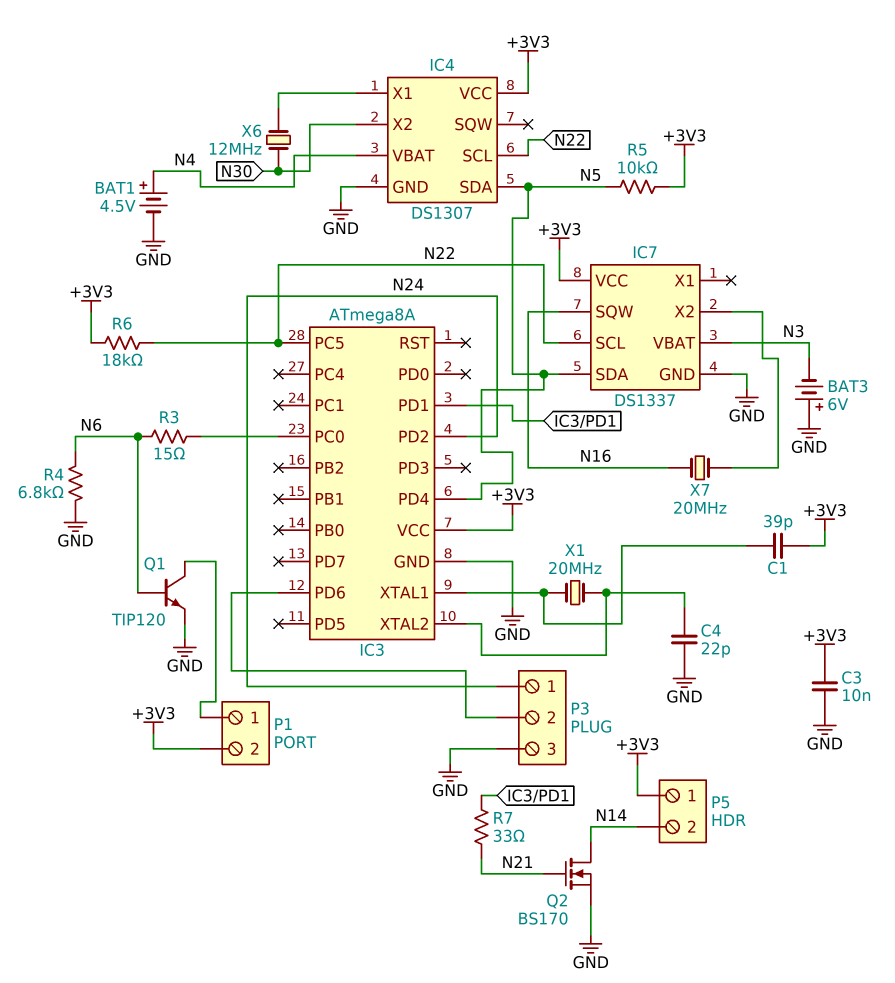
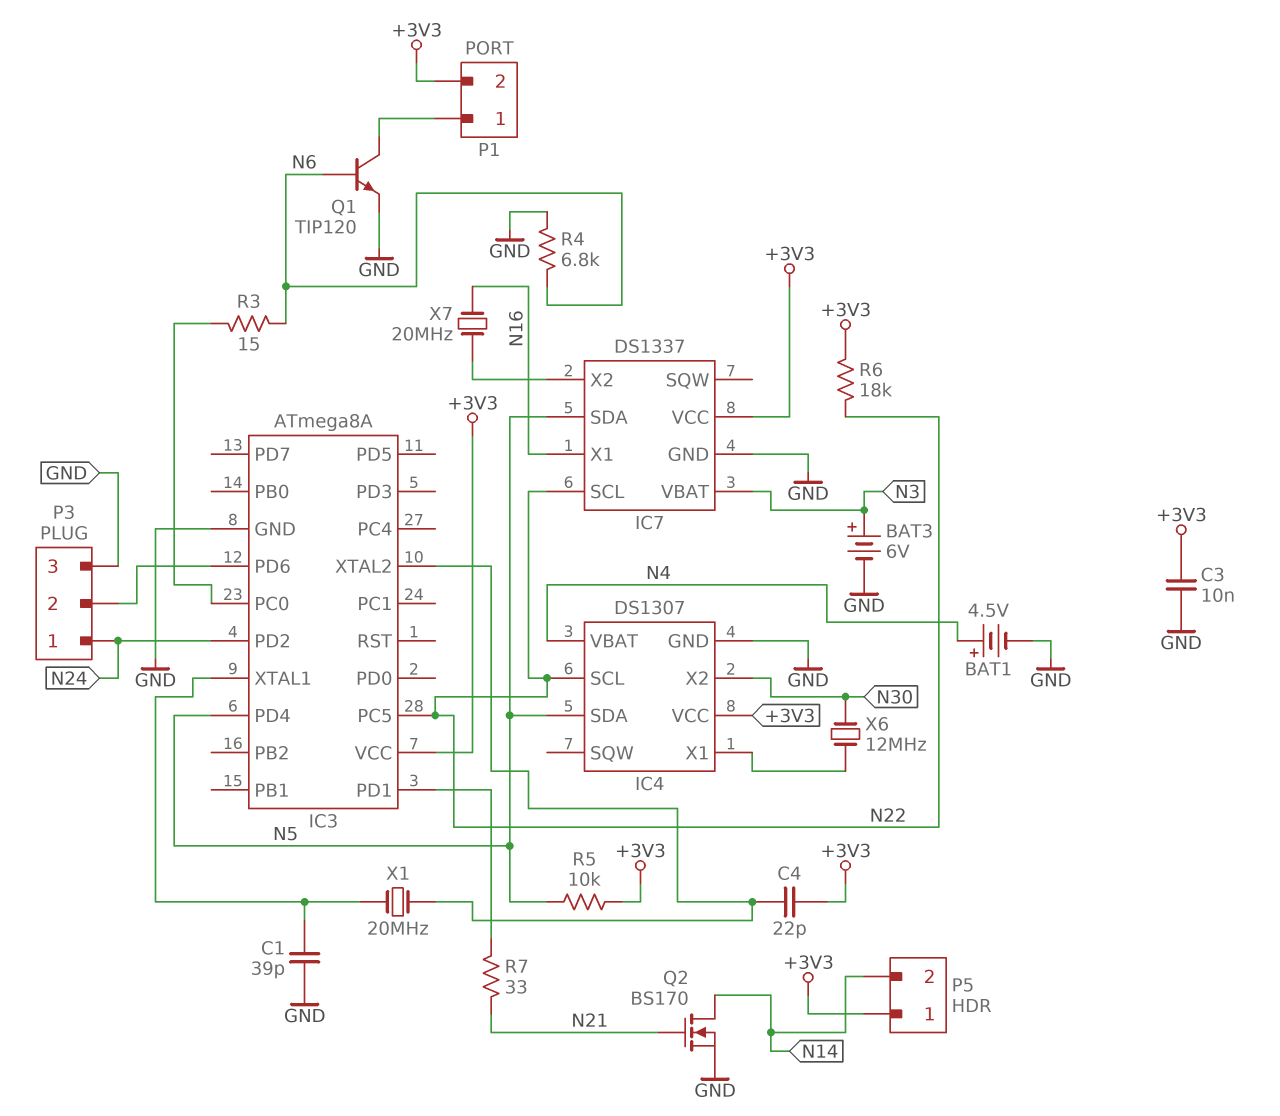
BAT3: 6V (plus GND, minus N3) -> 6V (plus N3, minus GND)
C1: 39pF (+3V3, IC3/XTAL1) -> 39pF (GND, IC3/XTAL1)
C4: 22pF (GND, IC3/XTAL2) -> 22pF (+3V3, IC3/XTAL2)
IC7 pin SQW: N16 -> none
IC7 pin X1: none -> N16

